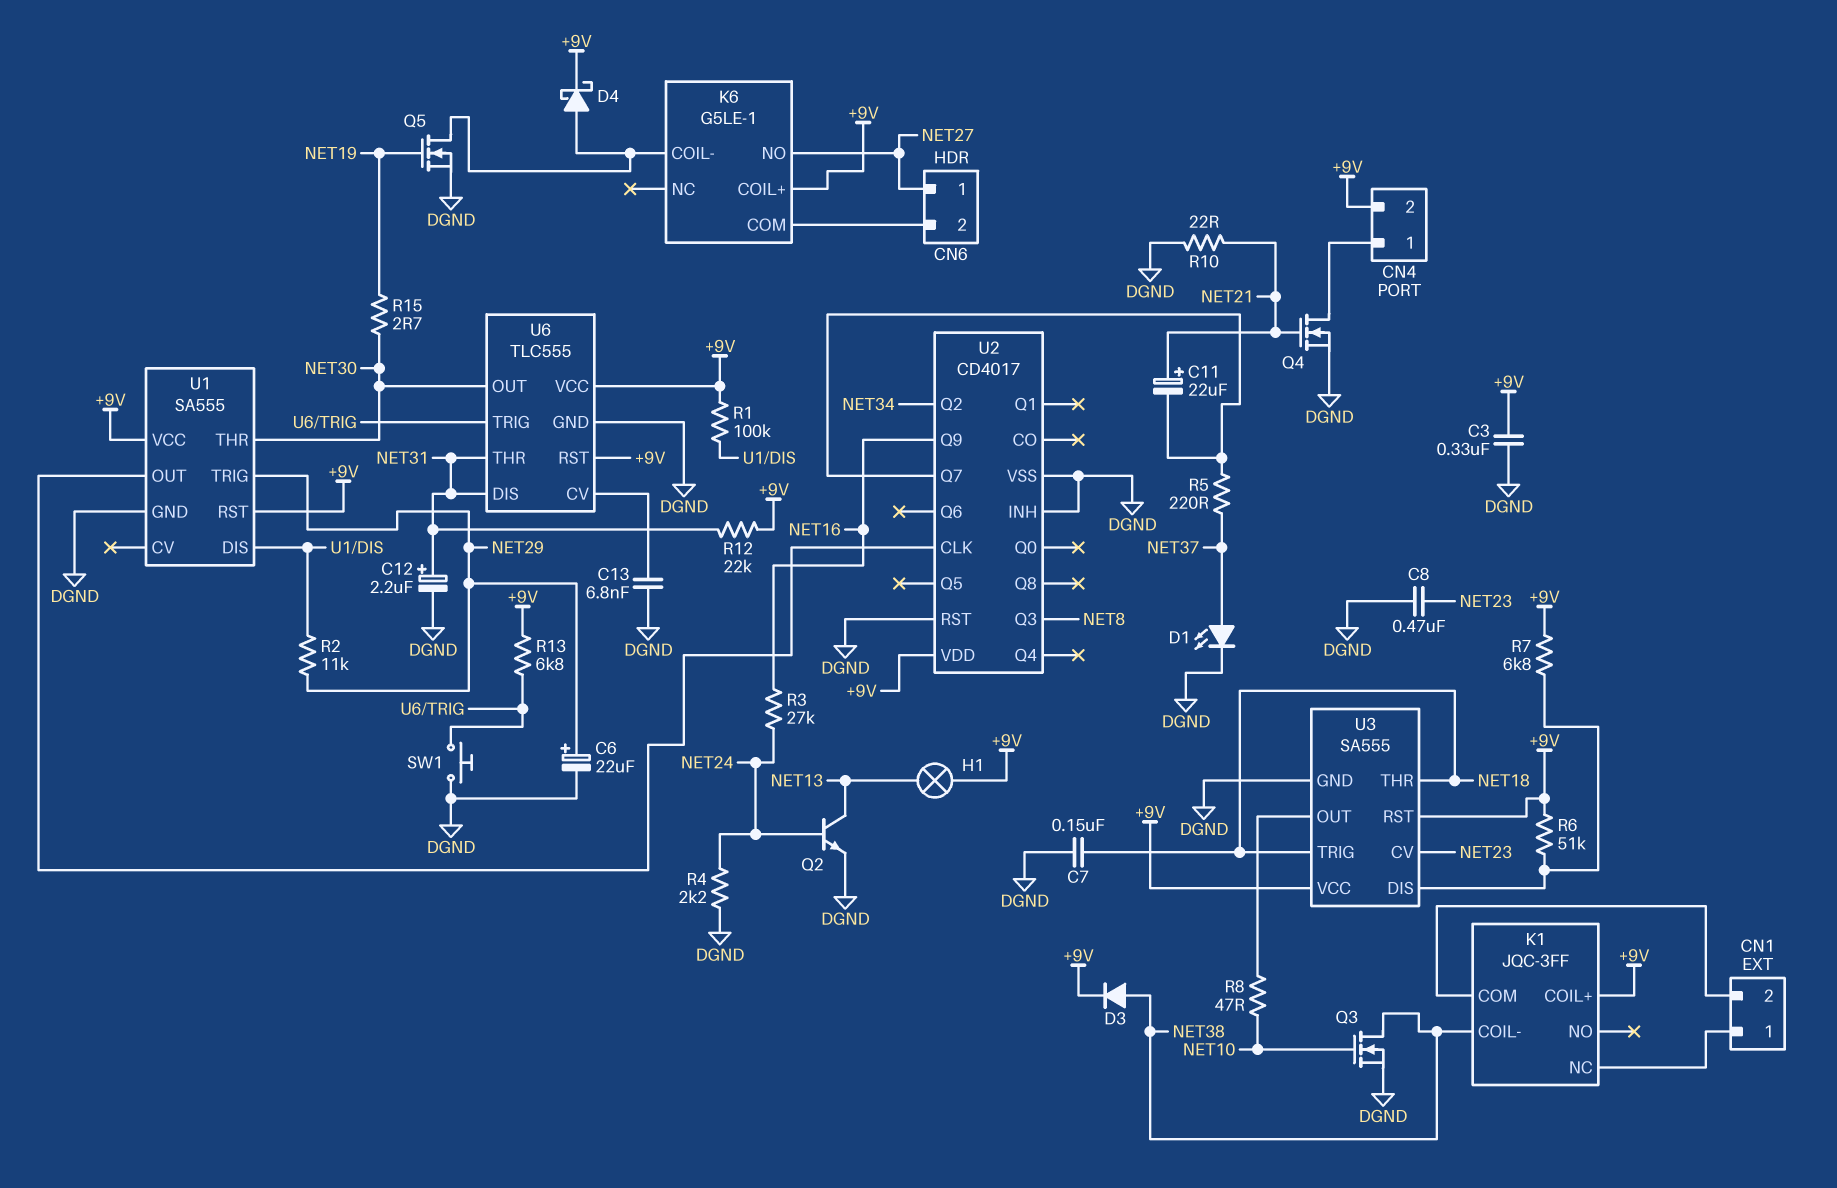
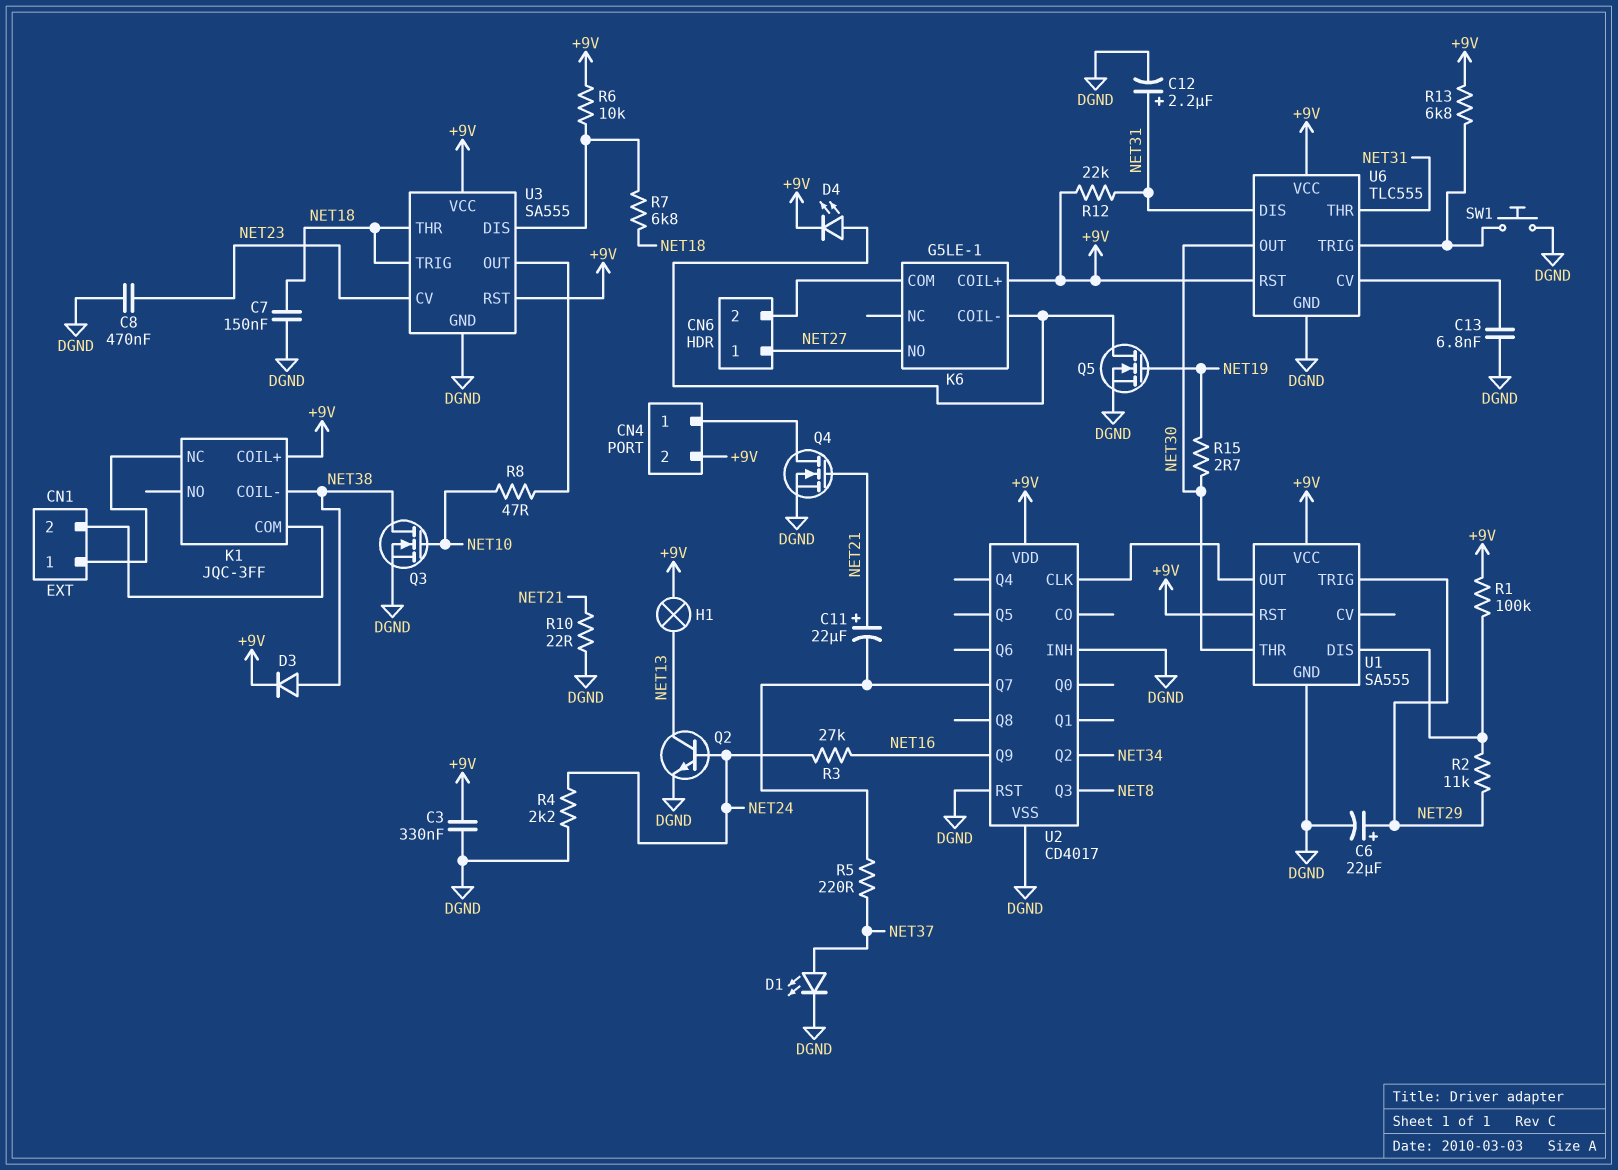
D4: schottky (A K6/COIL-, K +9V) -> LED (A K6/COIL-, K +9V)
R6: 51k (+9V, U3/DIS) -> 10k (+9V, U3/DIS)
R7: 6.8k (+9V, U3/DIS) -> 6.8k (NET18, U3/DIS)

